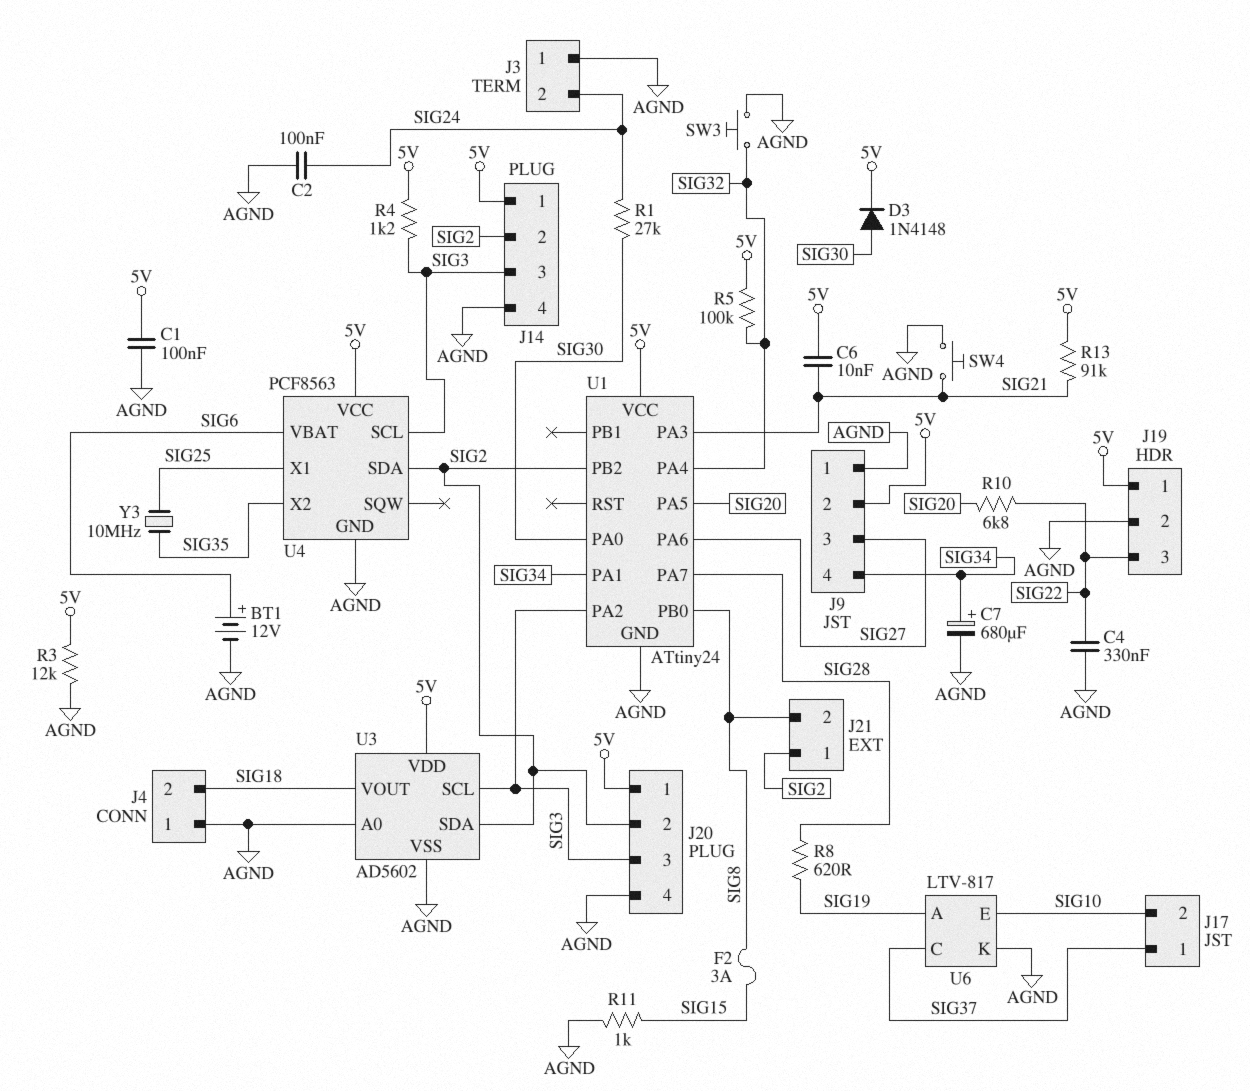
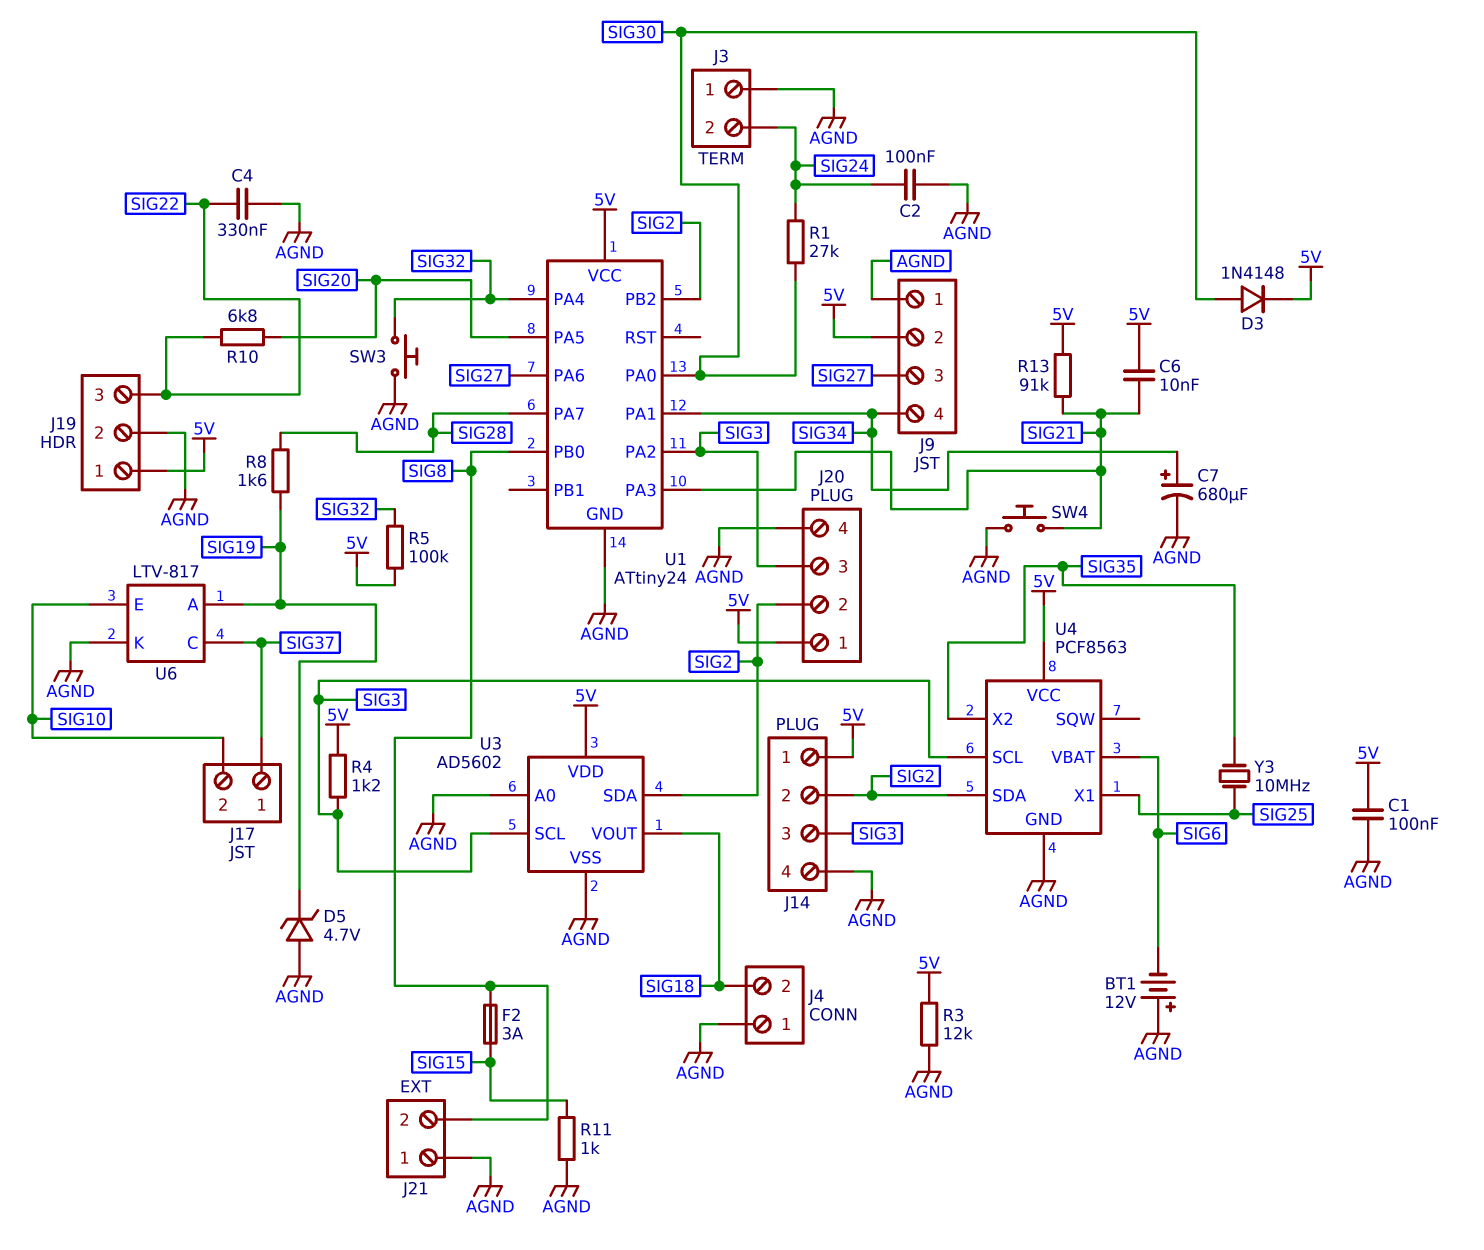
BT1: 12V (plus SIG6, minus AGND) -> 12V (plus AGND, minus SIG6)
D5: none -> zener 4.7V (A AGND, K SIG19)
J21 pin 1: SIG2 -> AGND
R8: 620 (SIG19, SIG28) -> 1.6k (SIG19, SIG28)

